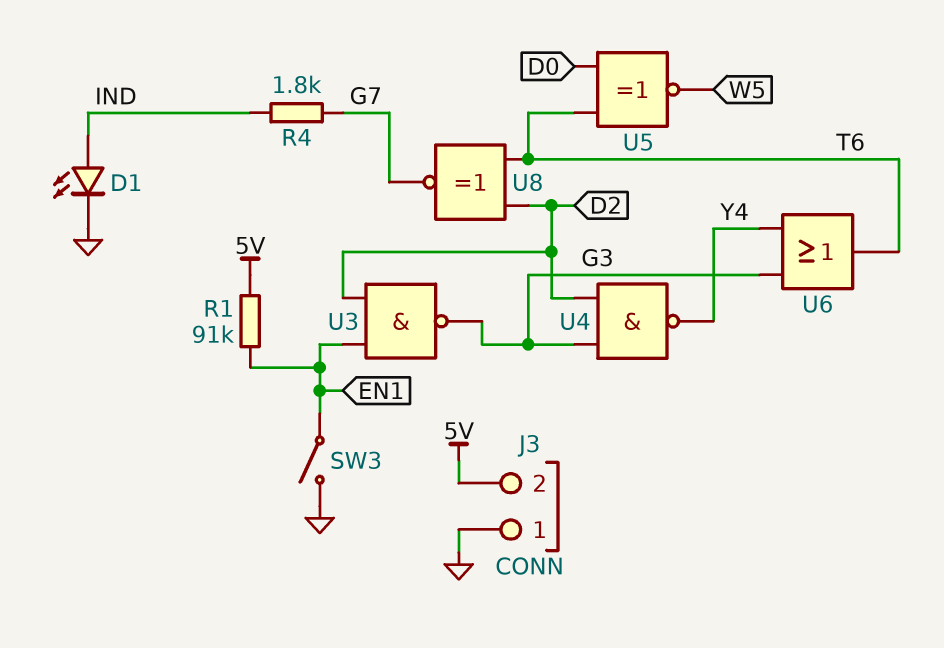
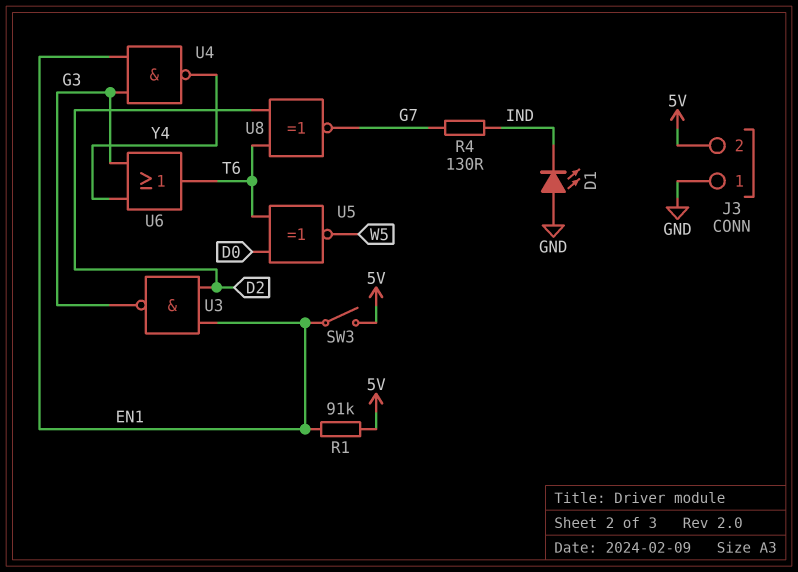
D1: LED (A IND, K GND) -> LED (A GND, K IND)
R4: 1.8k (G7, IND) -> 130 (G7, IND)
SW3: switch (EN1, GND) -> switch (5V, EN1)
U4: NAND (in D2, in G3, out Y4) -> NAND (in EN1, in G3, out Y4)

